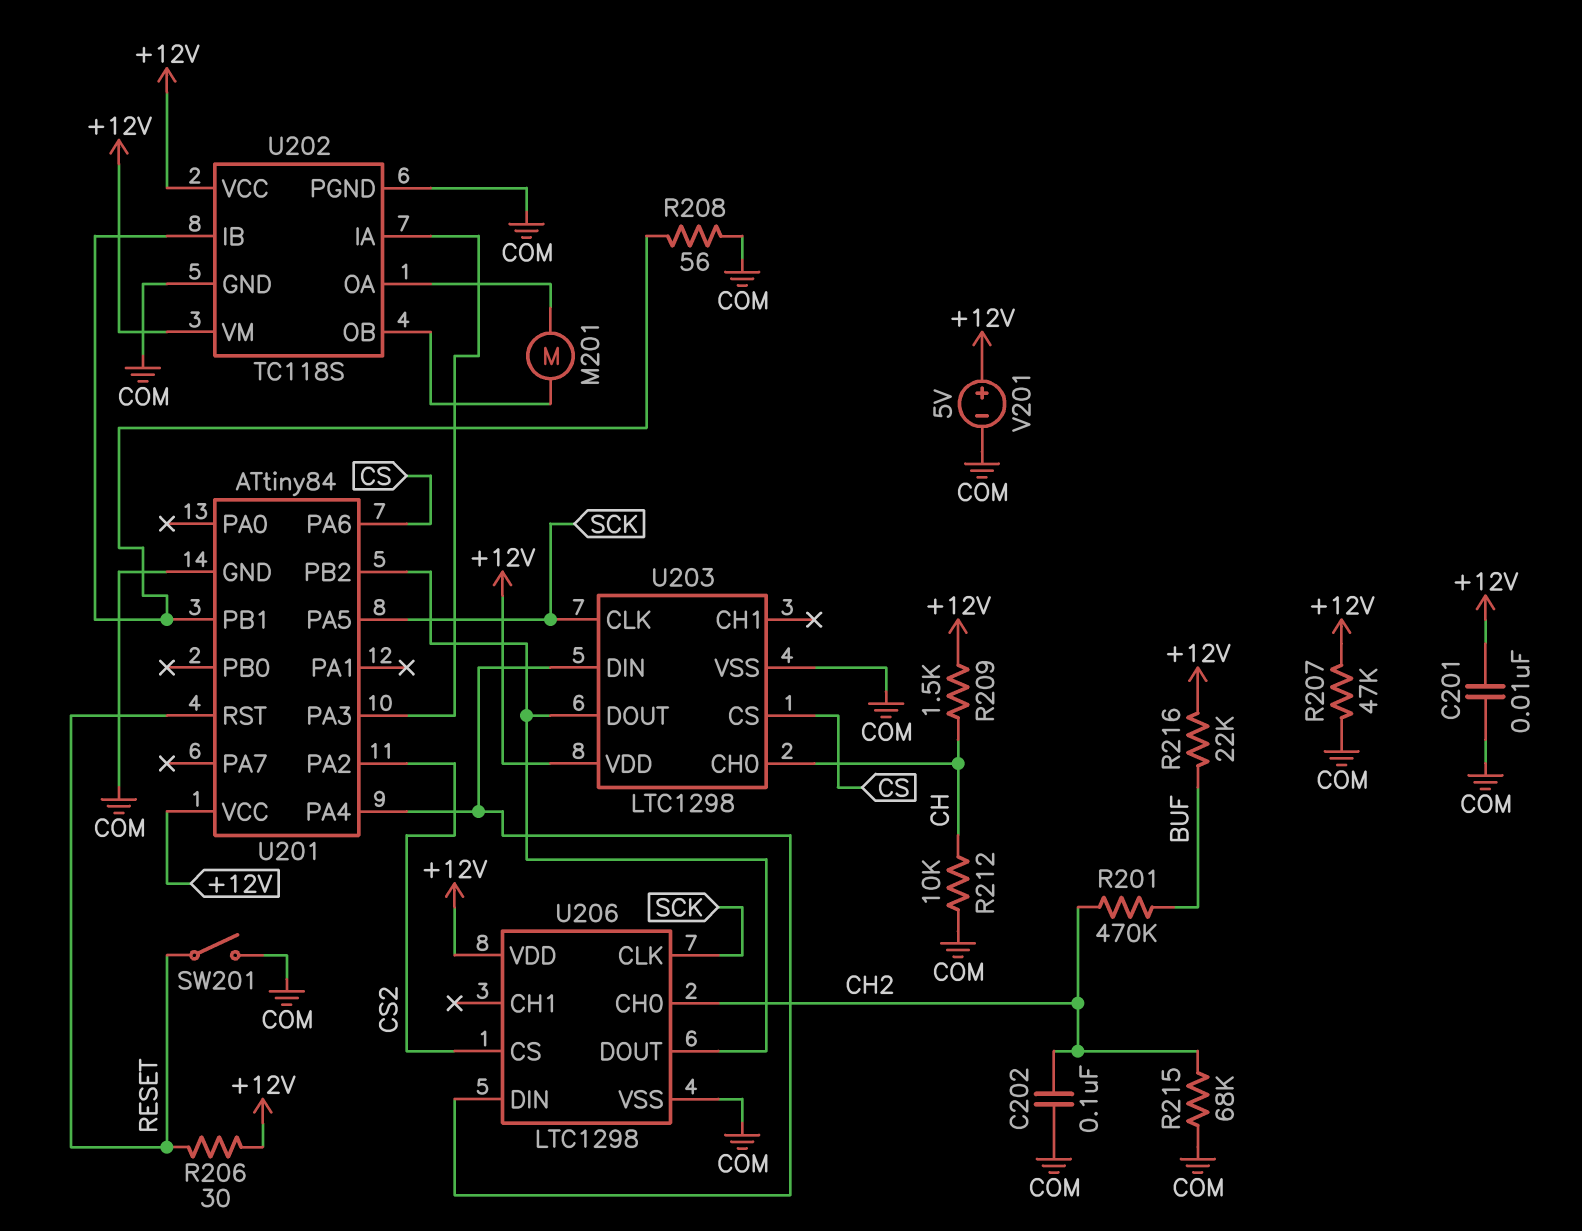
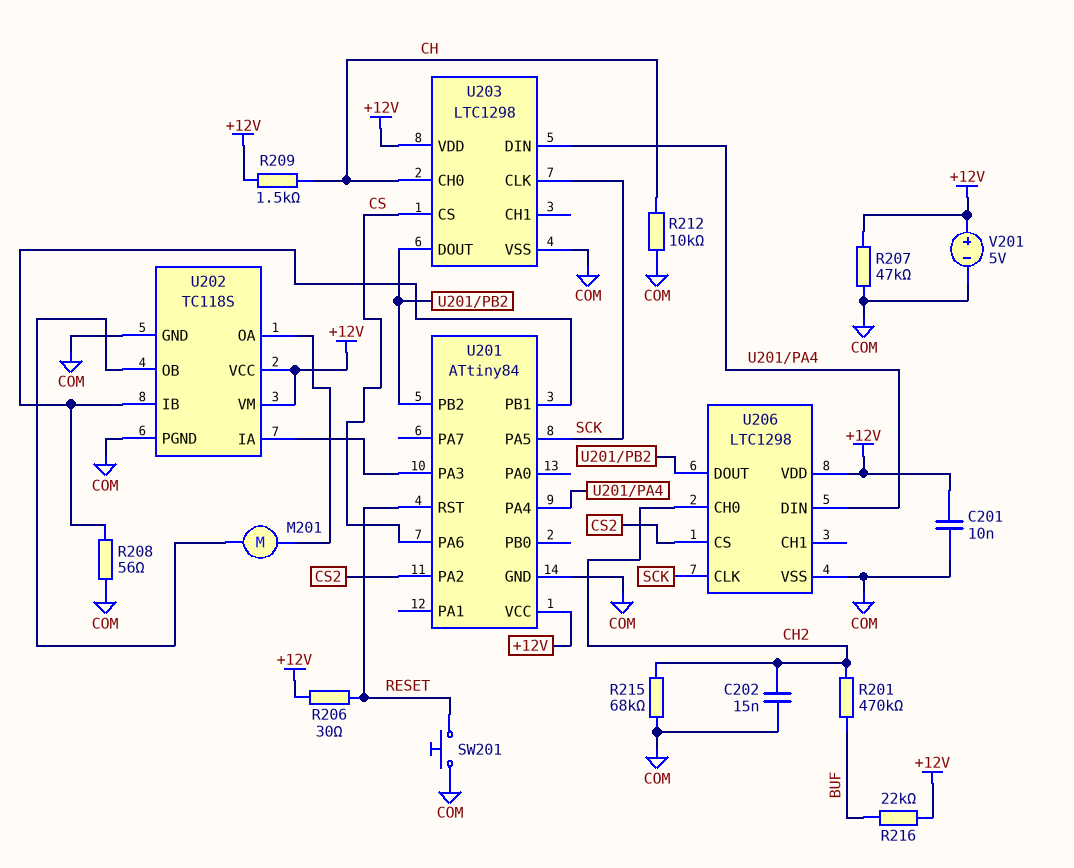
C202: 100nF (CH2, COM) -> 15nF (CH2, COM)
SW201: switch (COM, RESET) -> button (COM, RESET)

